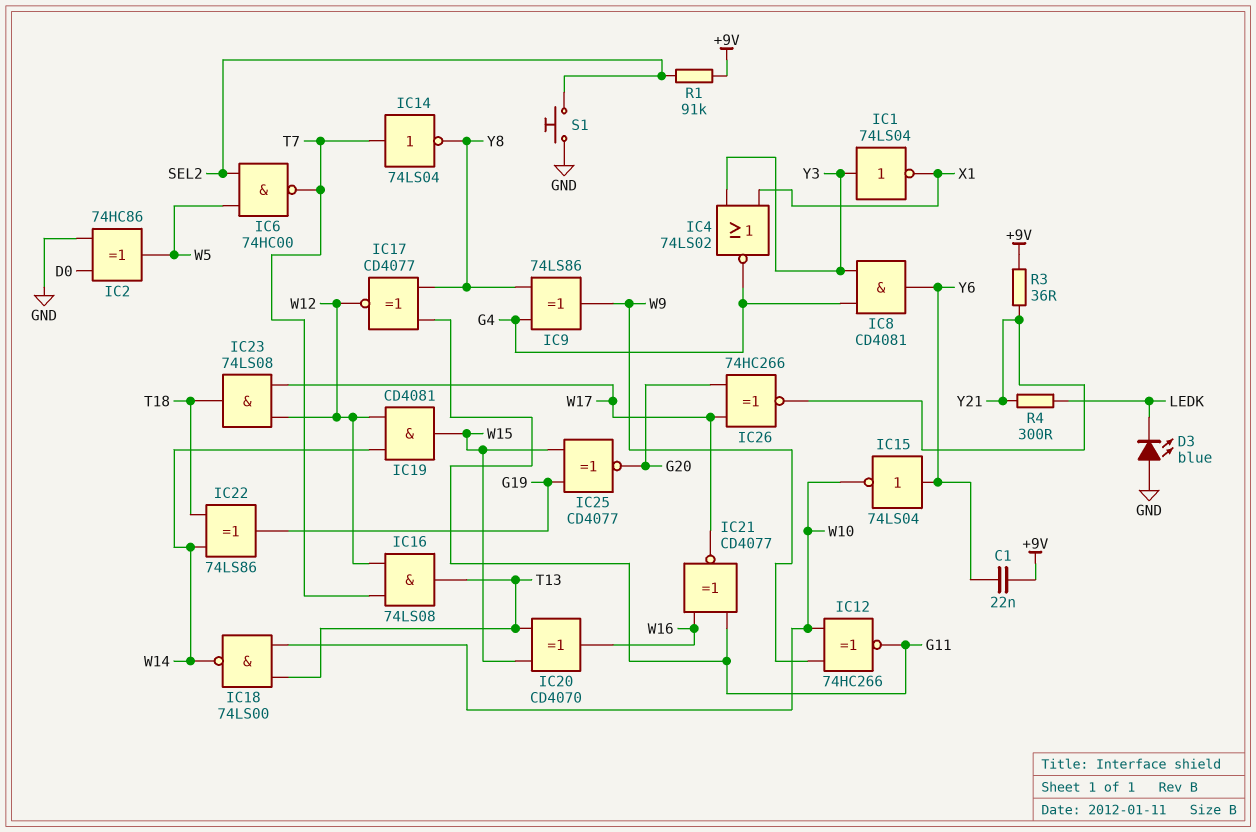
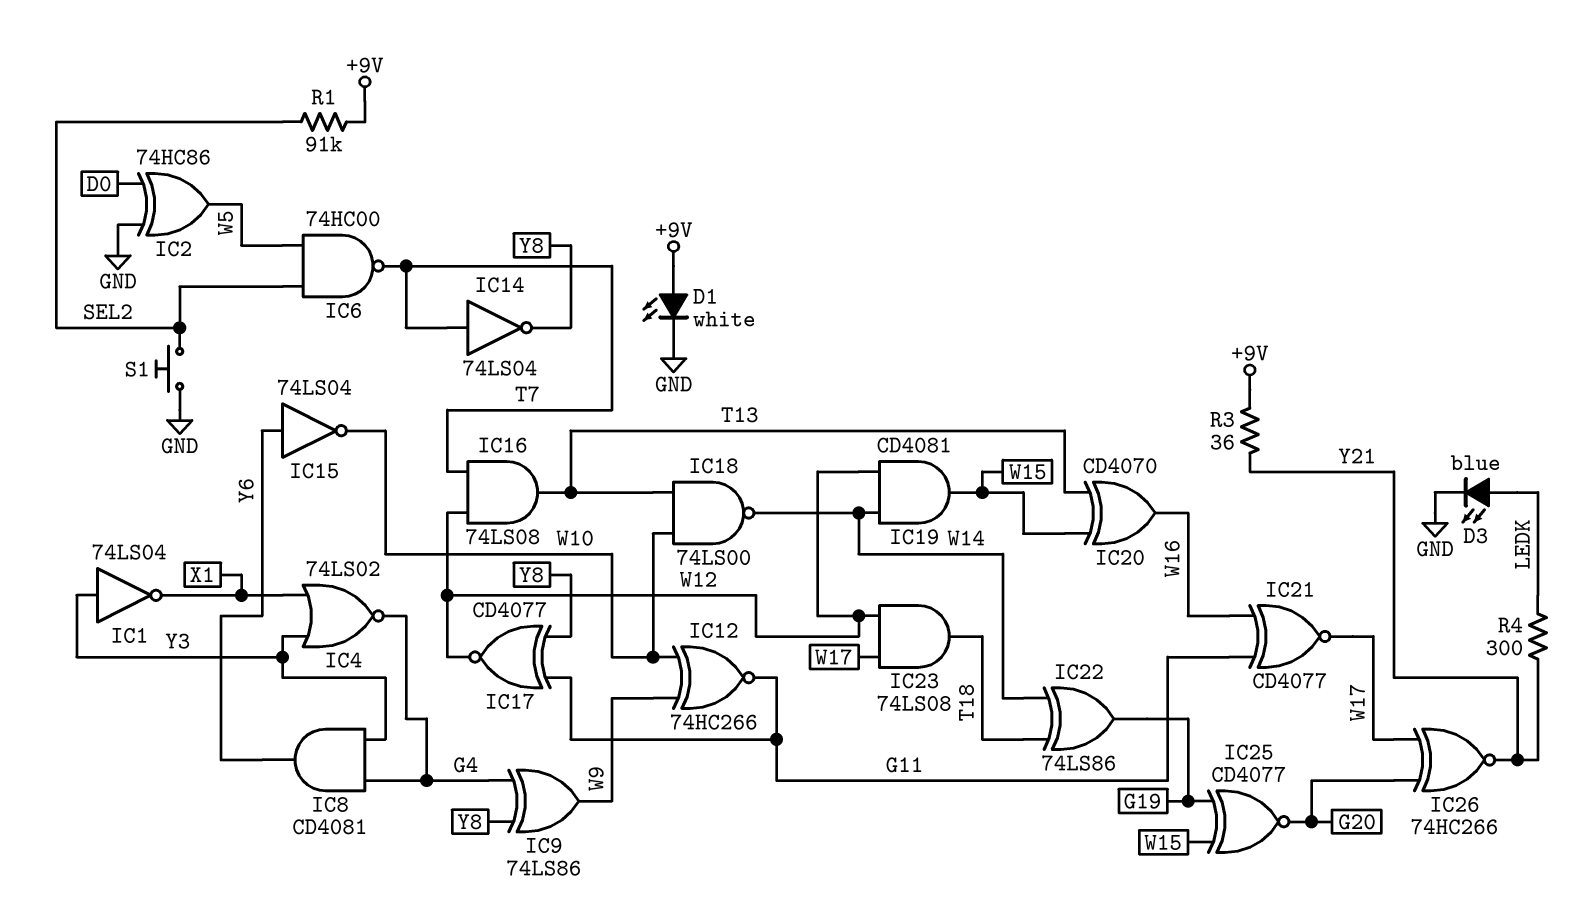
C1: 22nF (+9V, Y6) -> none
D1: none -> LED white (A +9V, K GND)
D3: LED blue (A GND, K LEDK) -> LED blue (A LEDK, K GND)

